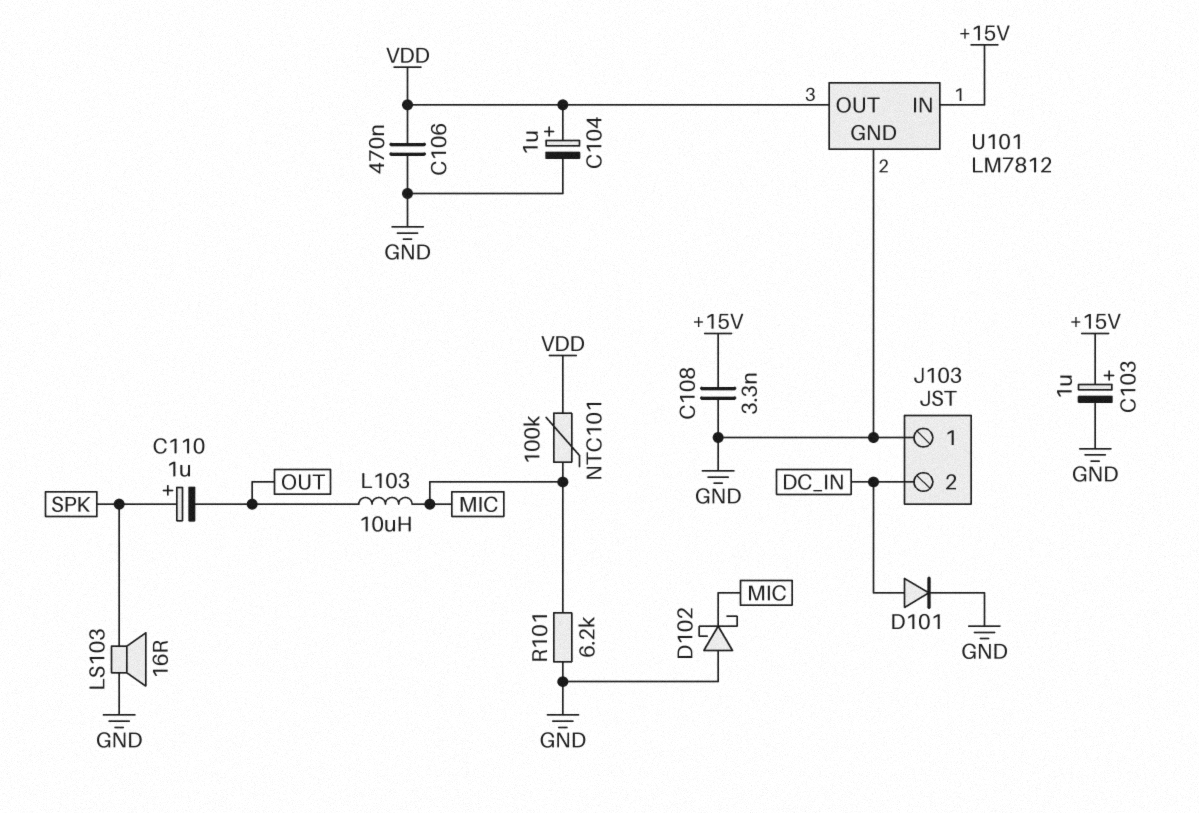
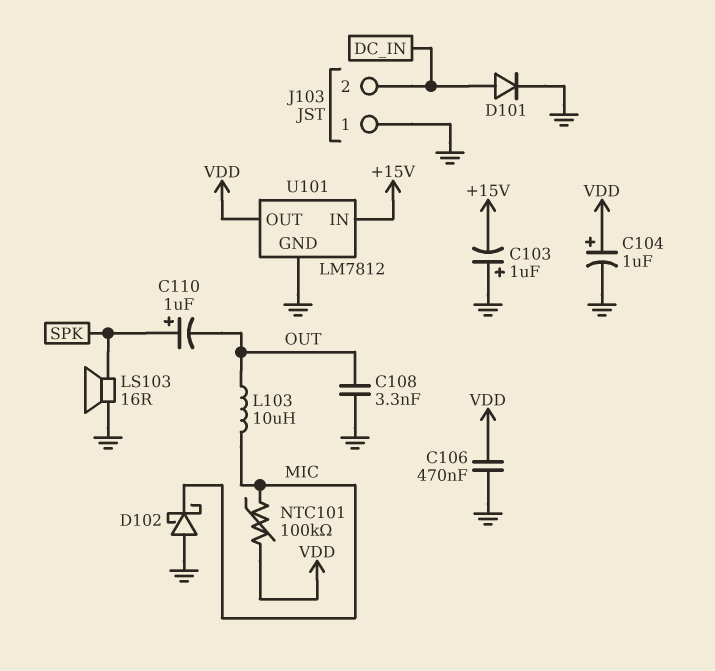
C103: 1uF (plus +15V, minus GND) -> 1uF (plus GND, minus +15V)
C108: 3.3nF (+15V, GND) -> 3.3nF (GND, OUT)
R101: 6.2k (GND, MIC) -> none

